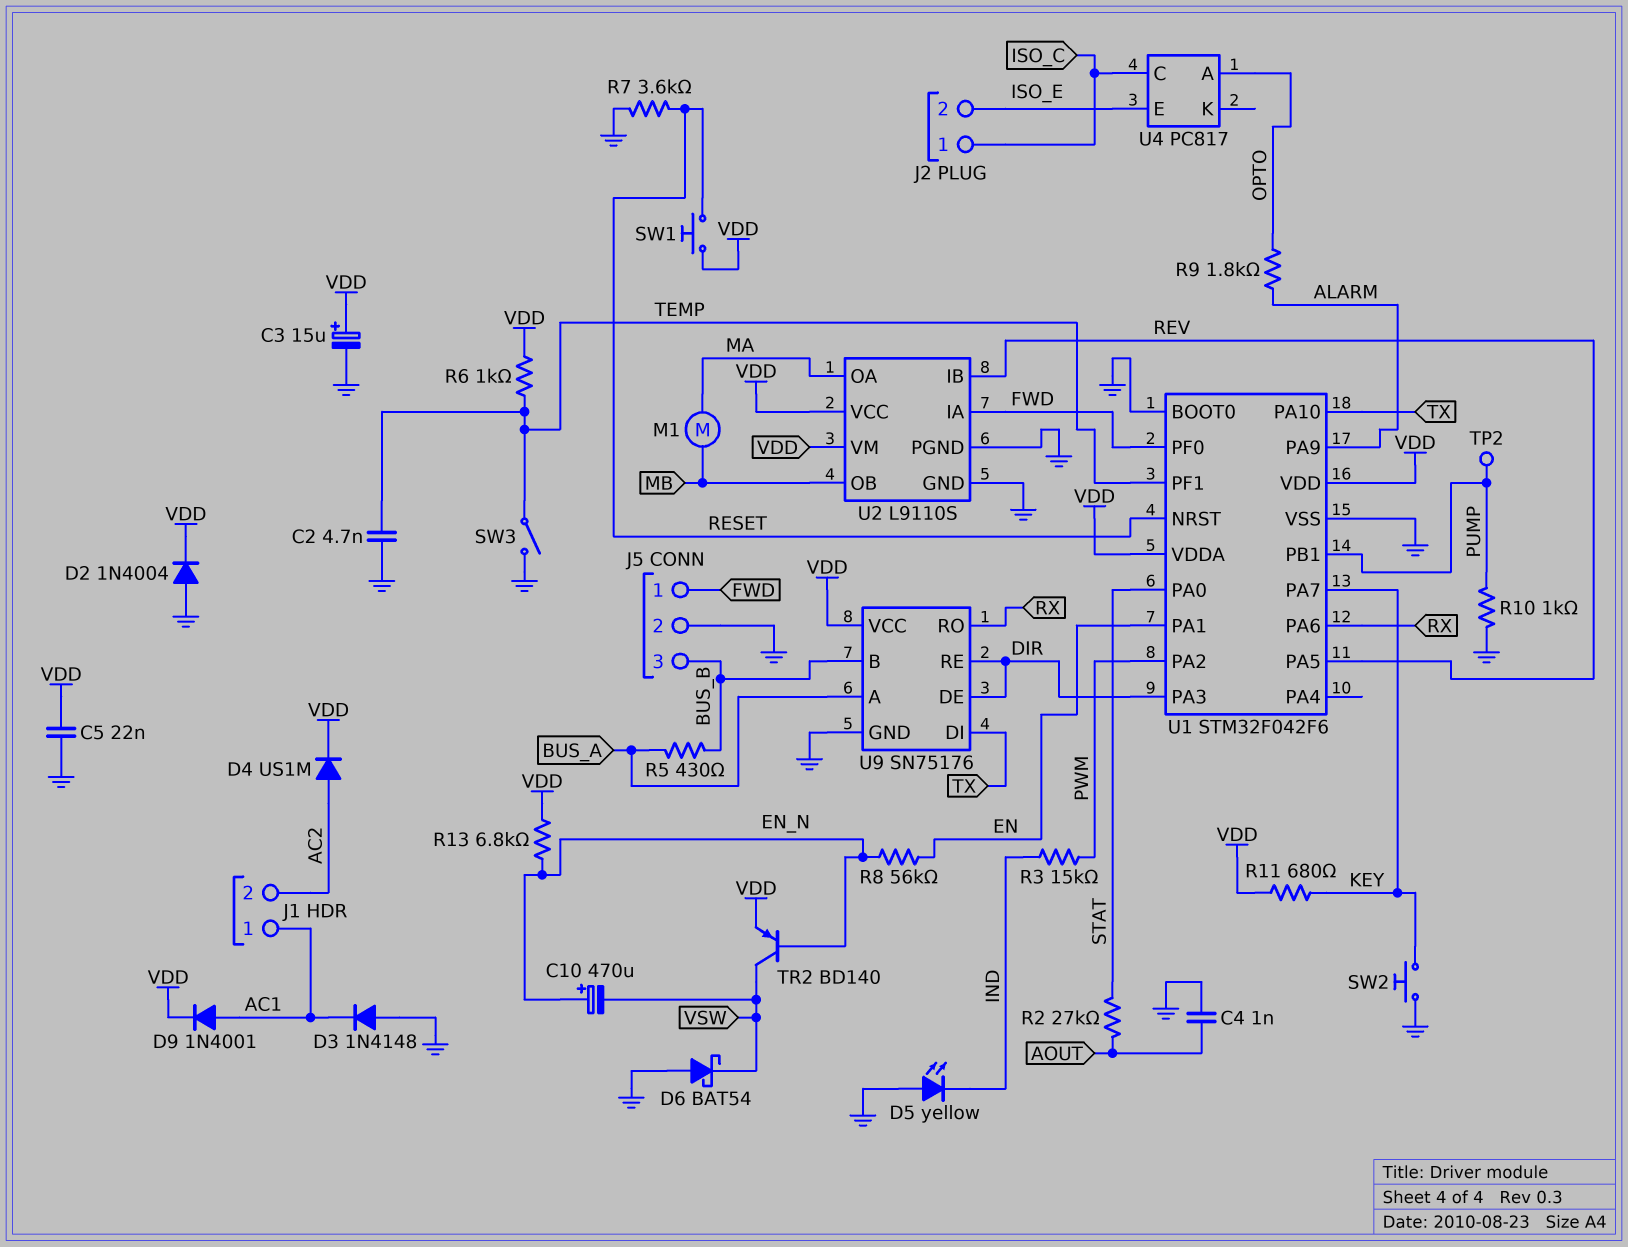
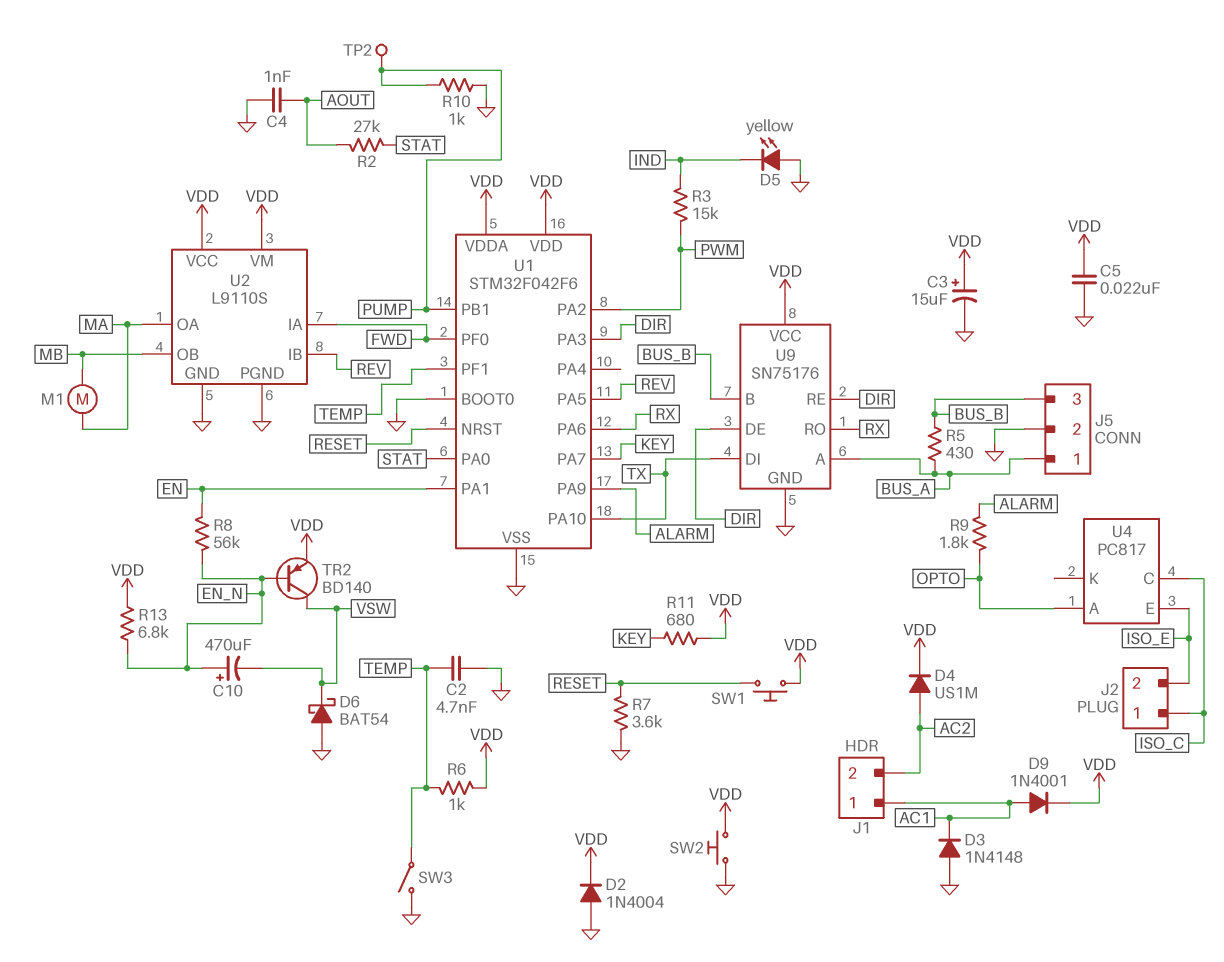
J5 pin 1: FWD -> BUS_A
SW2: button (GND, KEY) -> button (GND, VDD)

